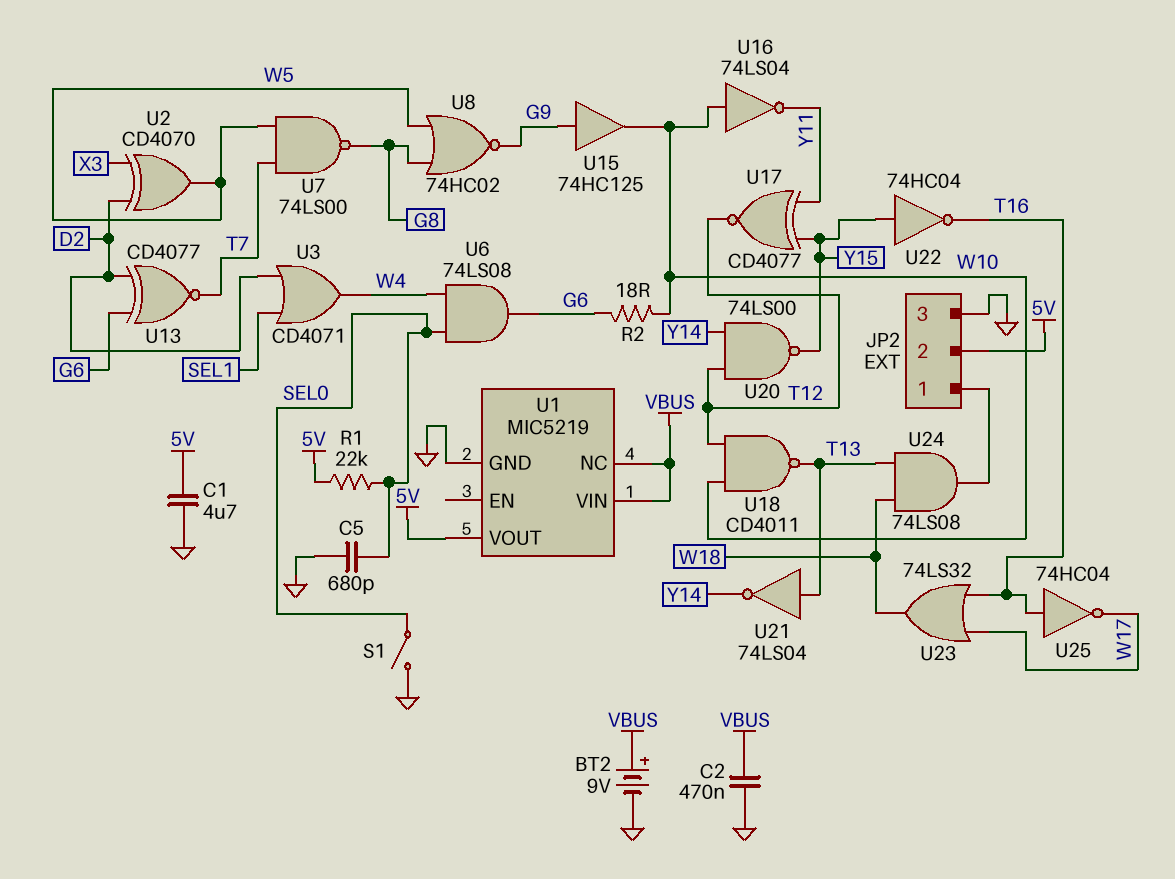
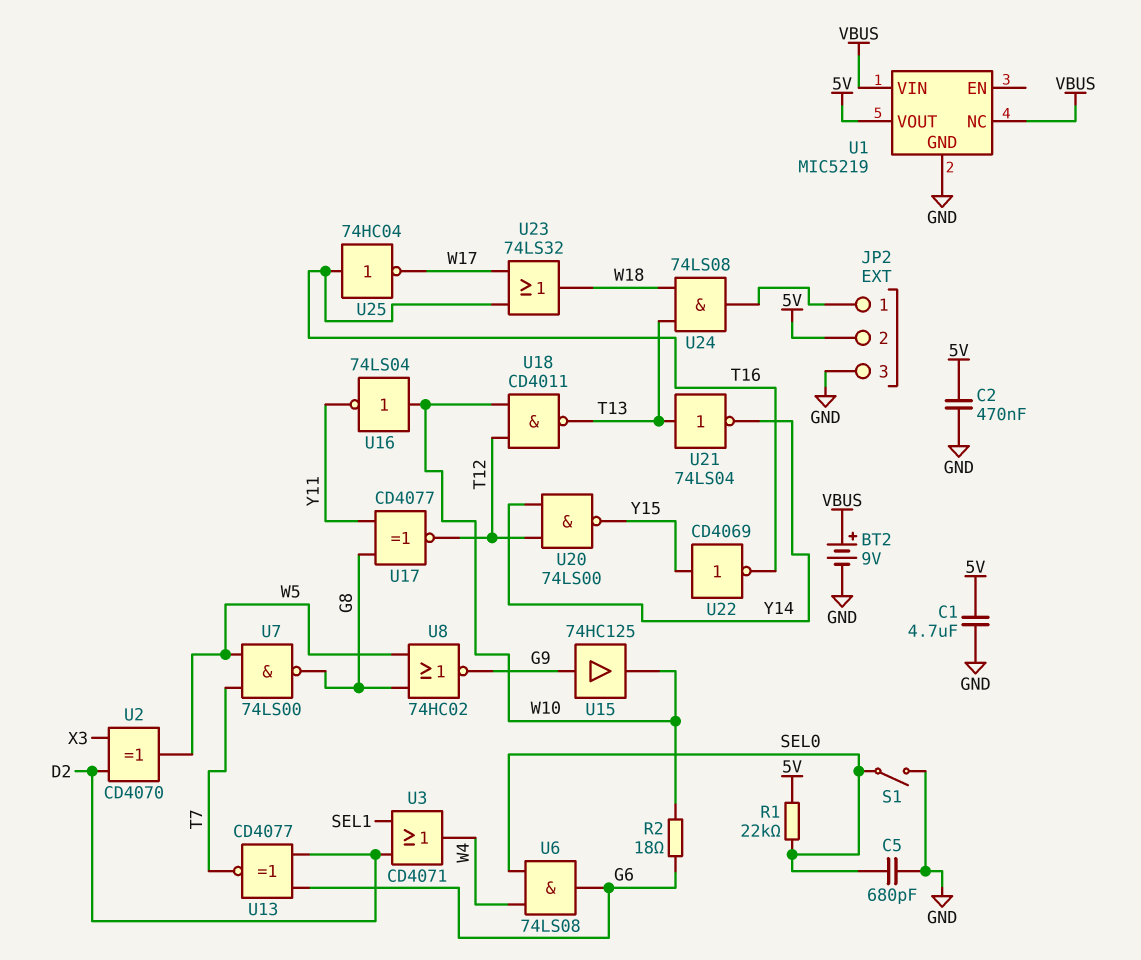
C2: 470nF (GND, VBUS) -> 470nF (5V, GND)
U17: XNOR CD4077 (in Y11, in Y15, out T12) -> XNOR CD4077 (in G8, in Y11, out T12)
U22: NOT 74HC04 (in Y15, out T16) -> NOT CD4069 (in Y15, out T16)

